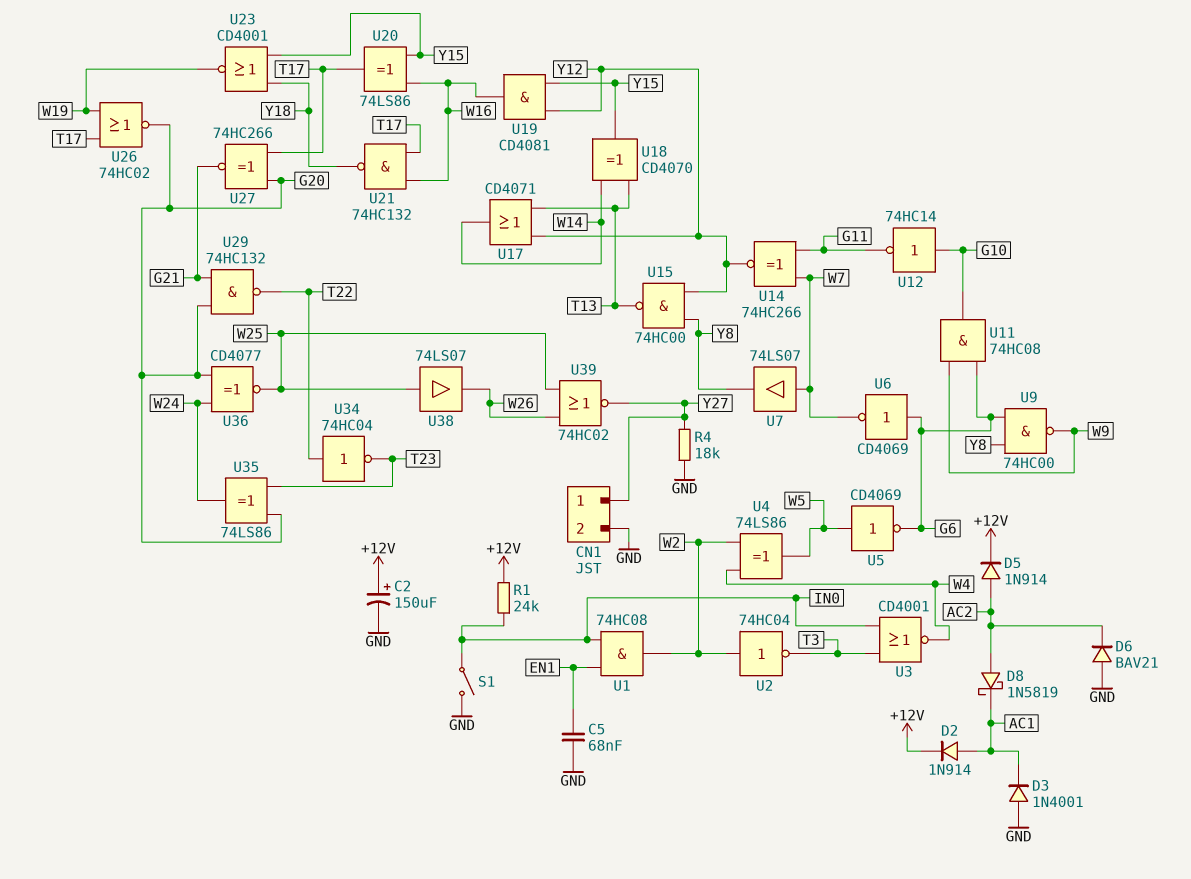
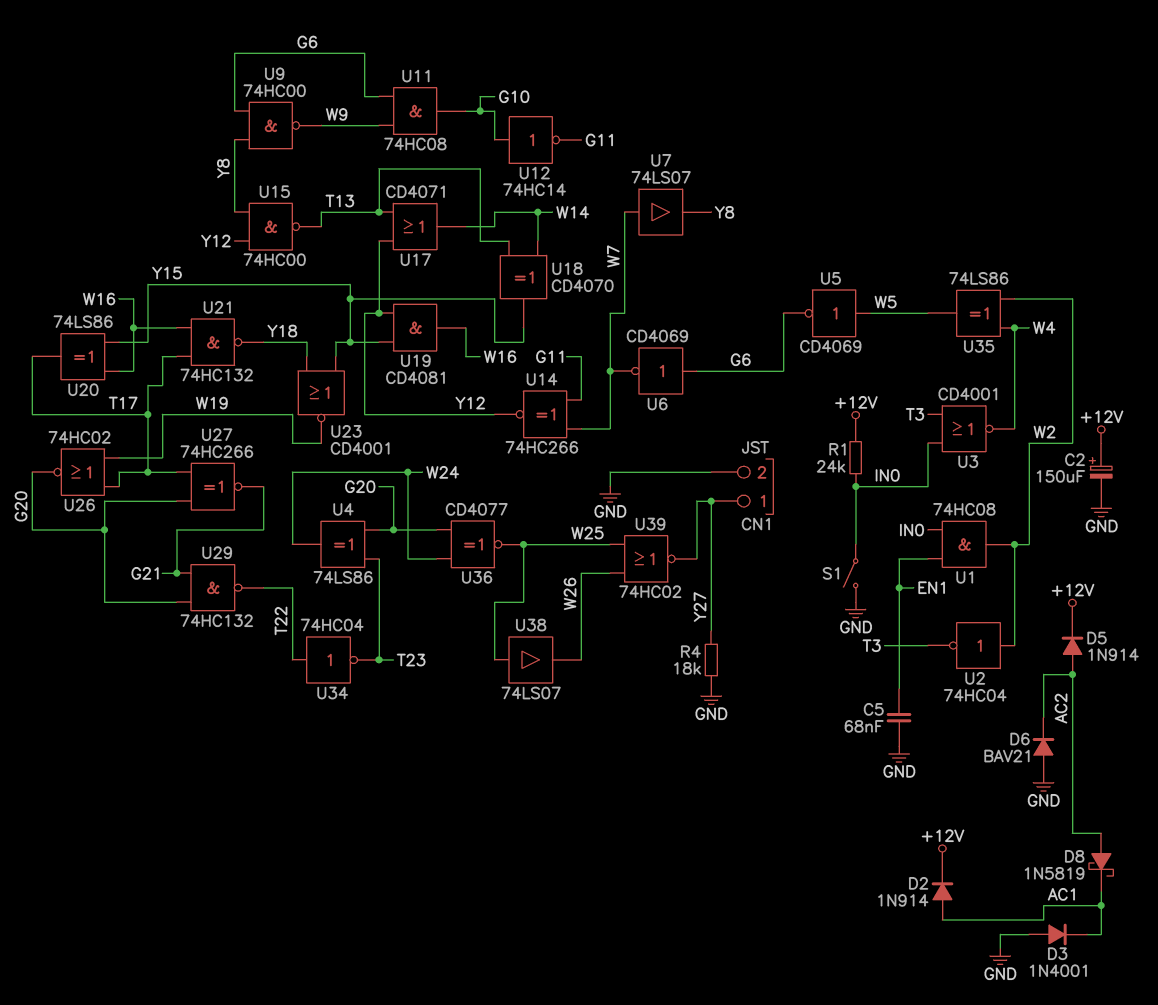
U4: XOR 74LS86 (in W2, in W4, out W5) -> XOR 74LS86 (in G20, in T23, out W24)
U35: XOR 74LS86 (in G20, in T23, out W24) -> XOR 74LS86 (in W2, in W4, out W5)

